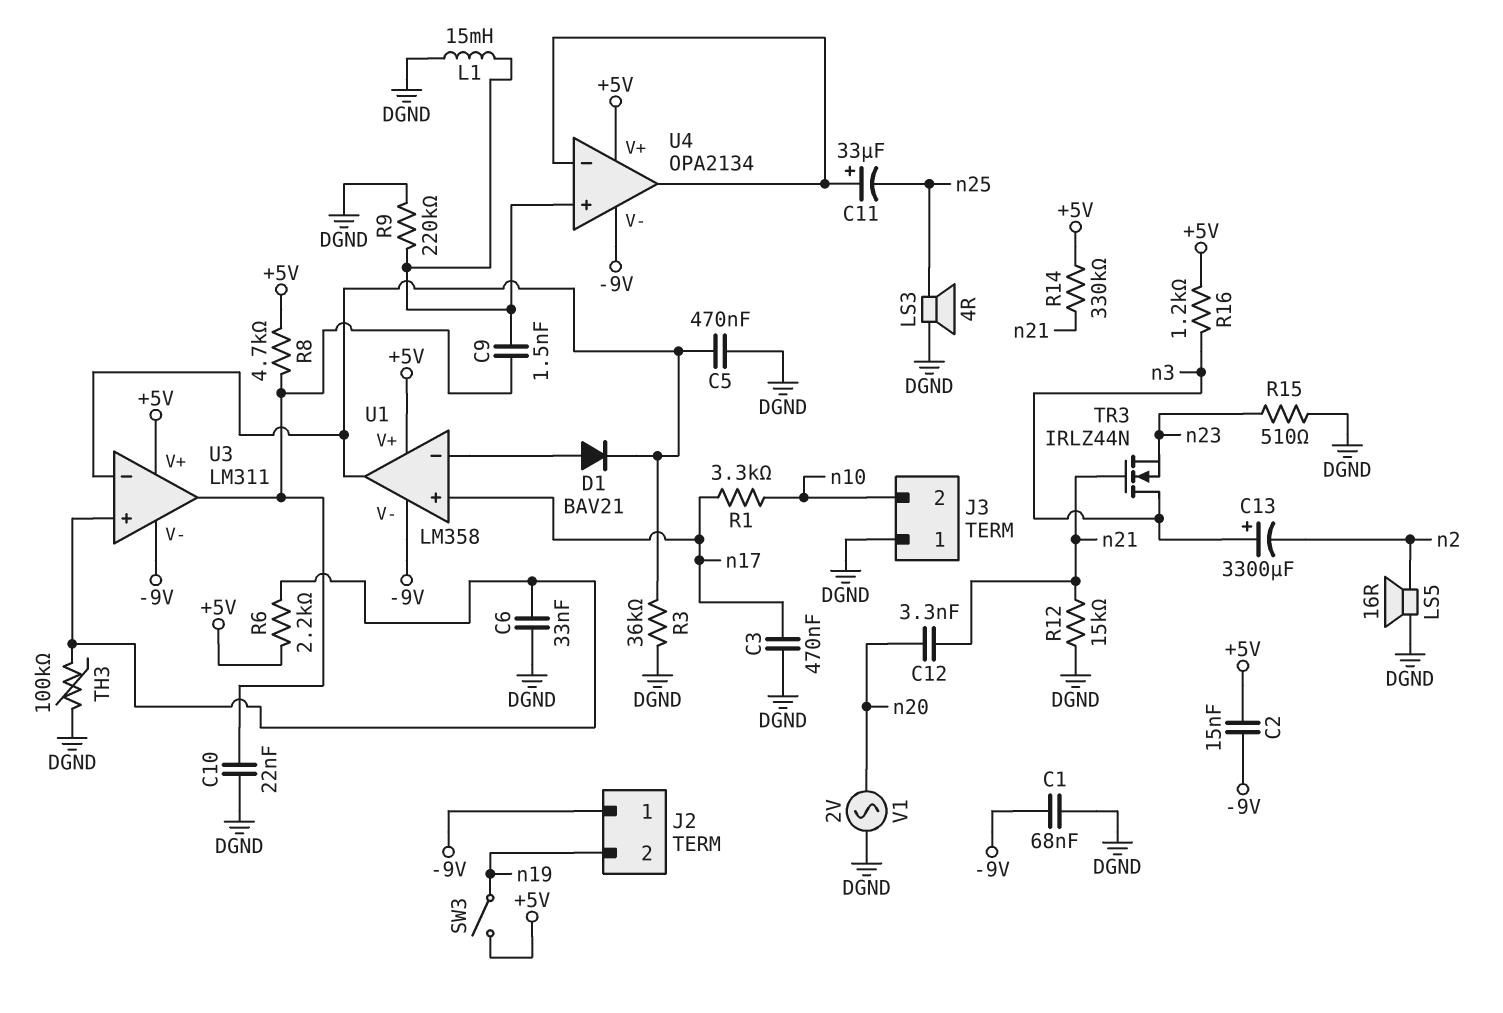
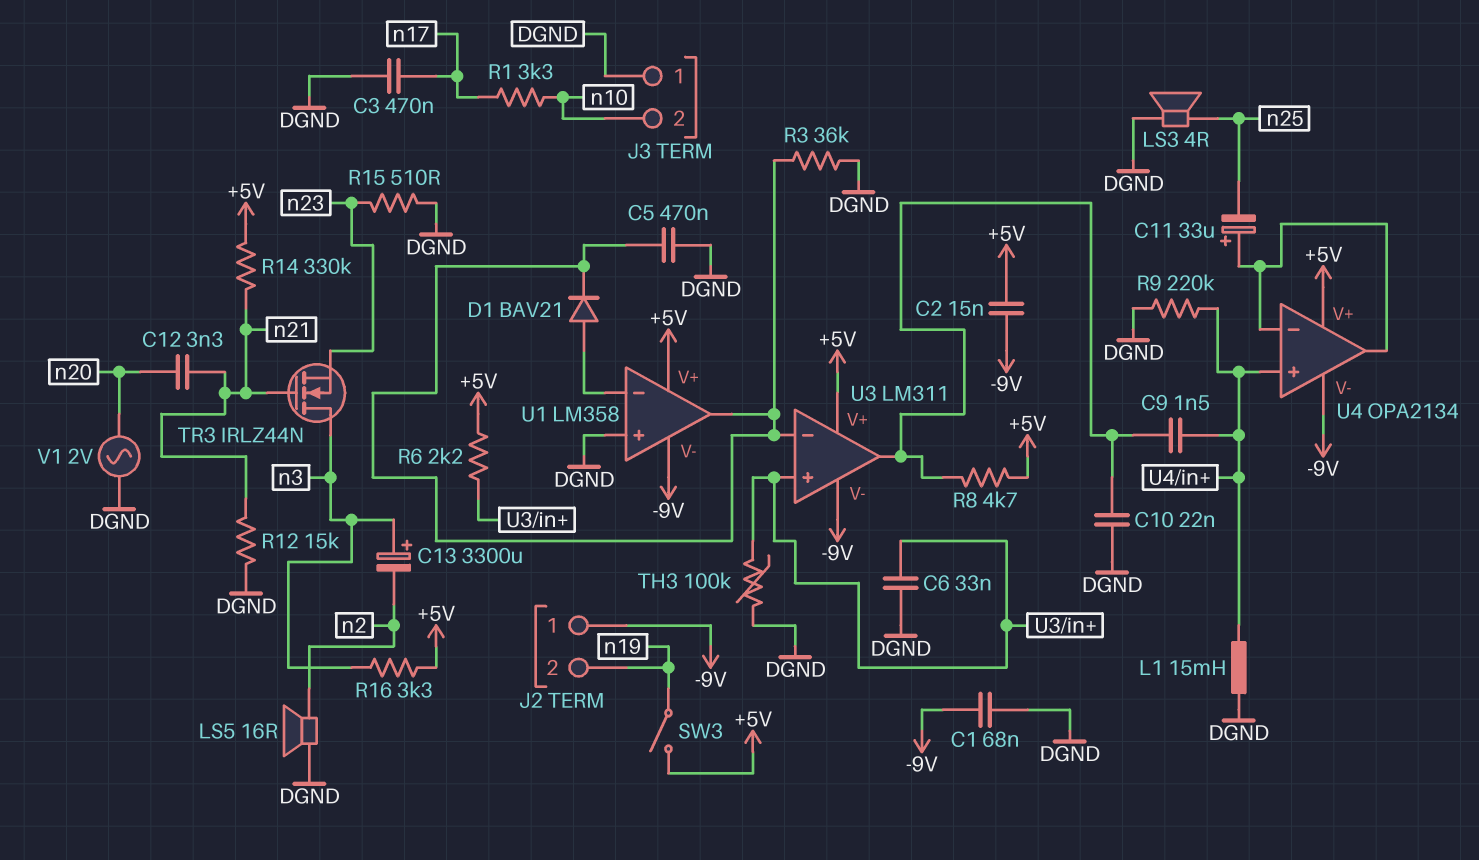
R16: 1.2k (+5V, n3) -> 3.3k (+5V, n3)
U1 pin in+: n17 -> DGND

